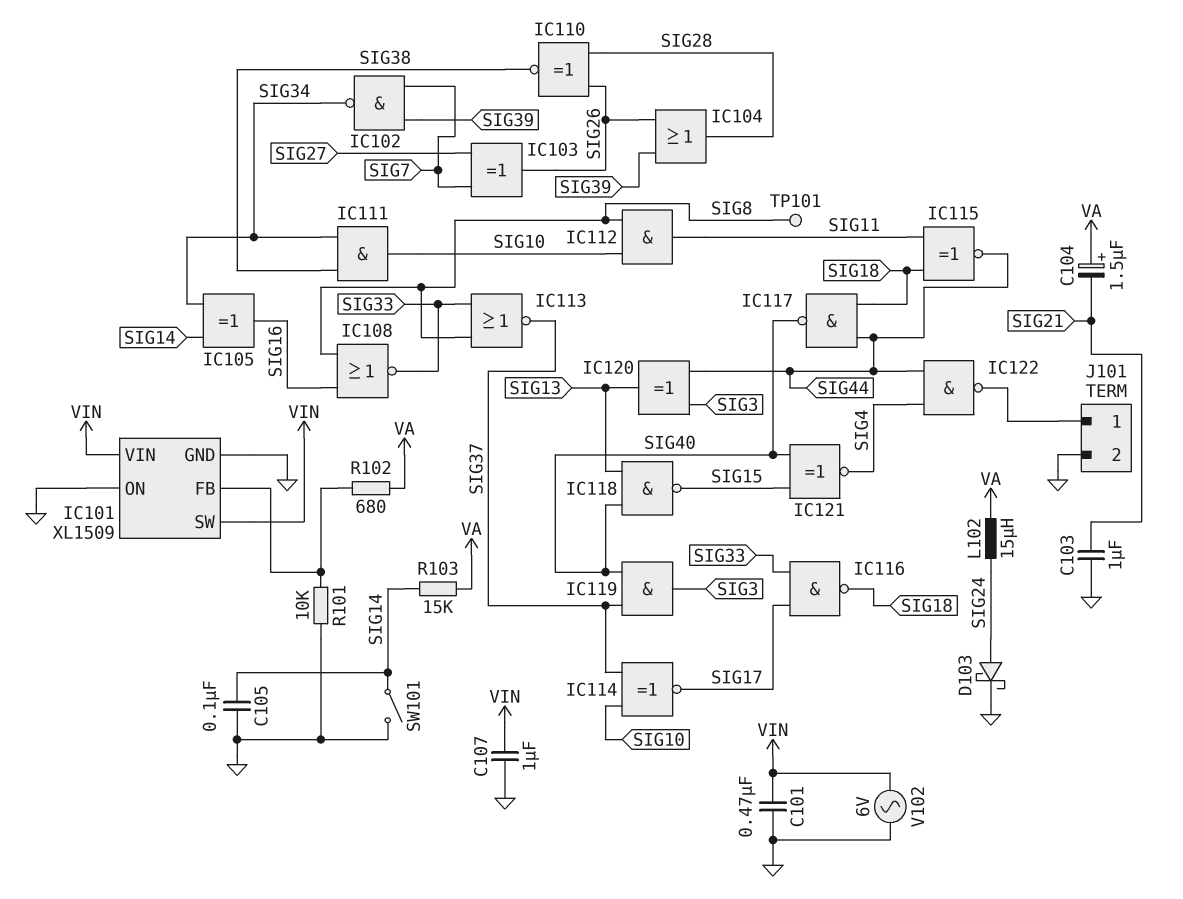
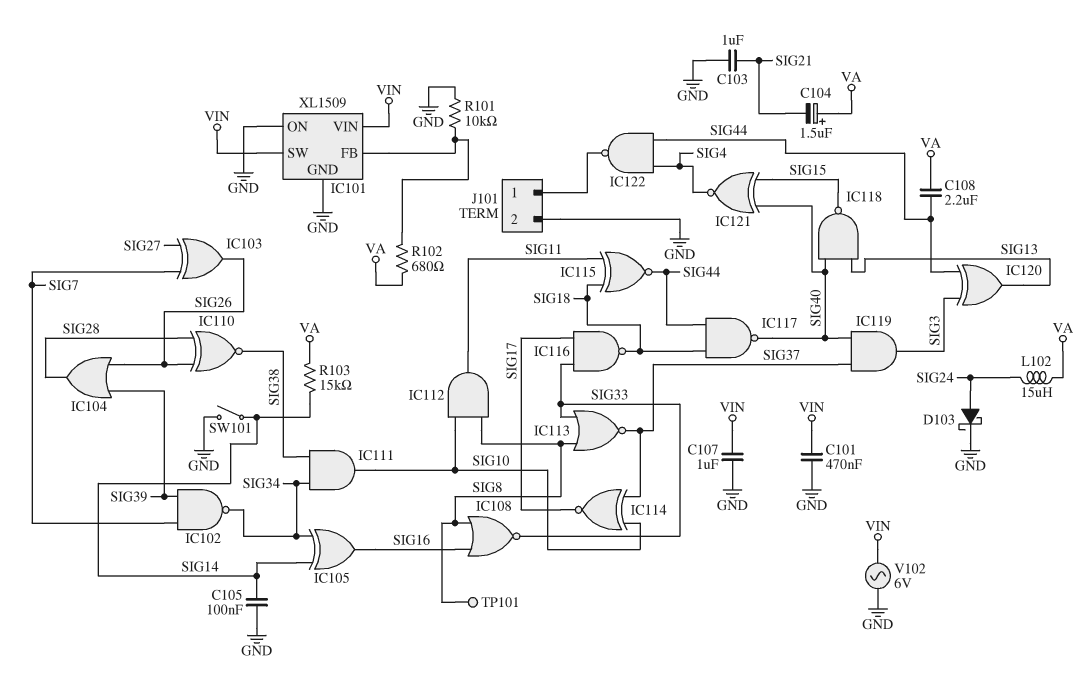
C108: none -> 2.2uF (SIG44, VA)

